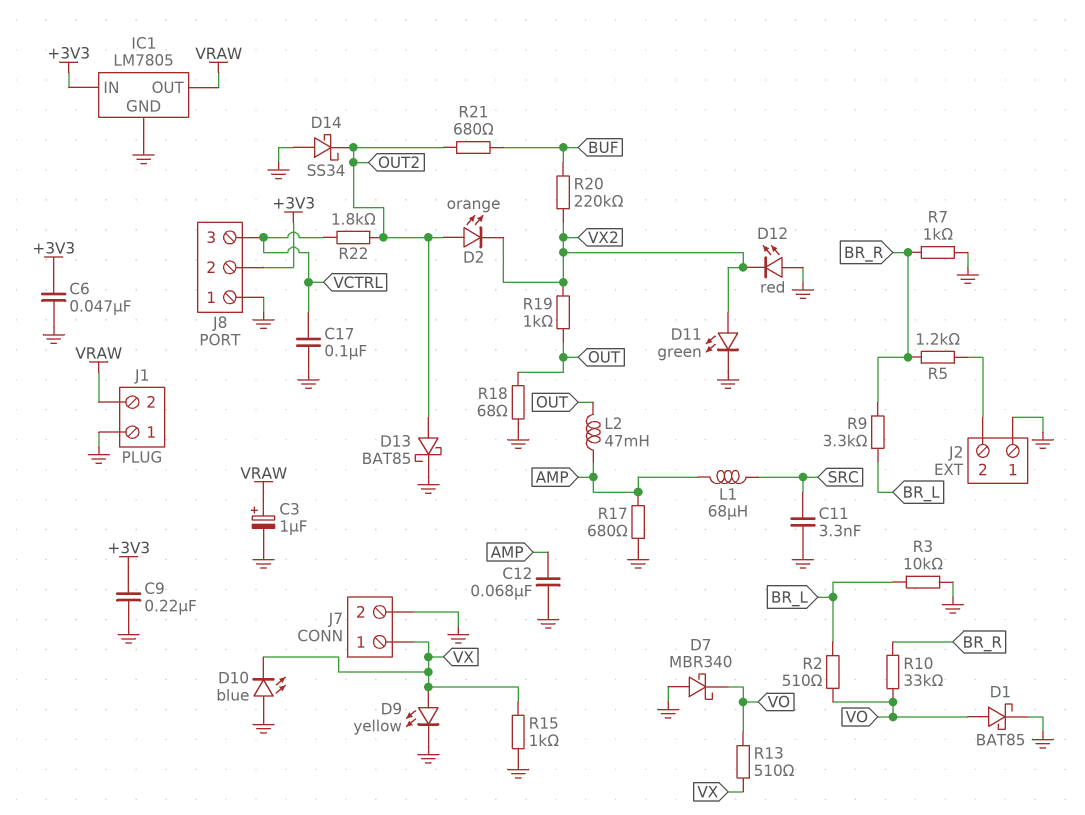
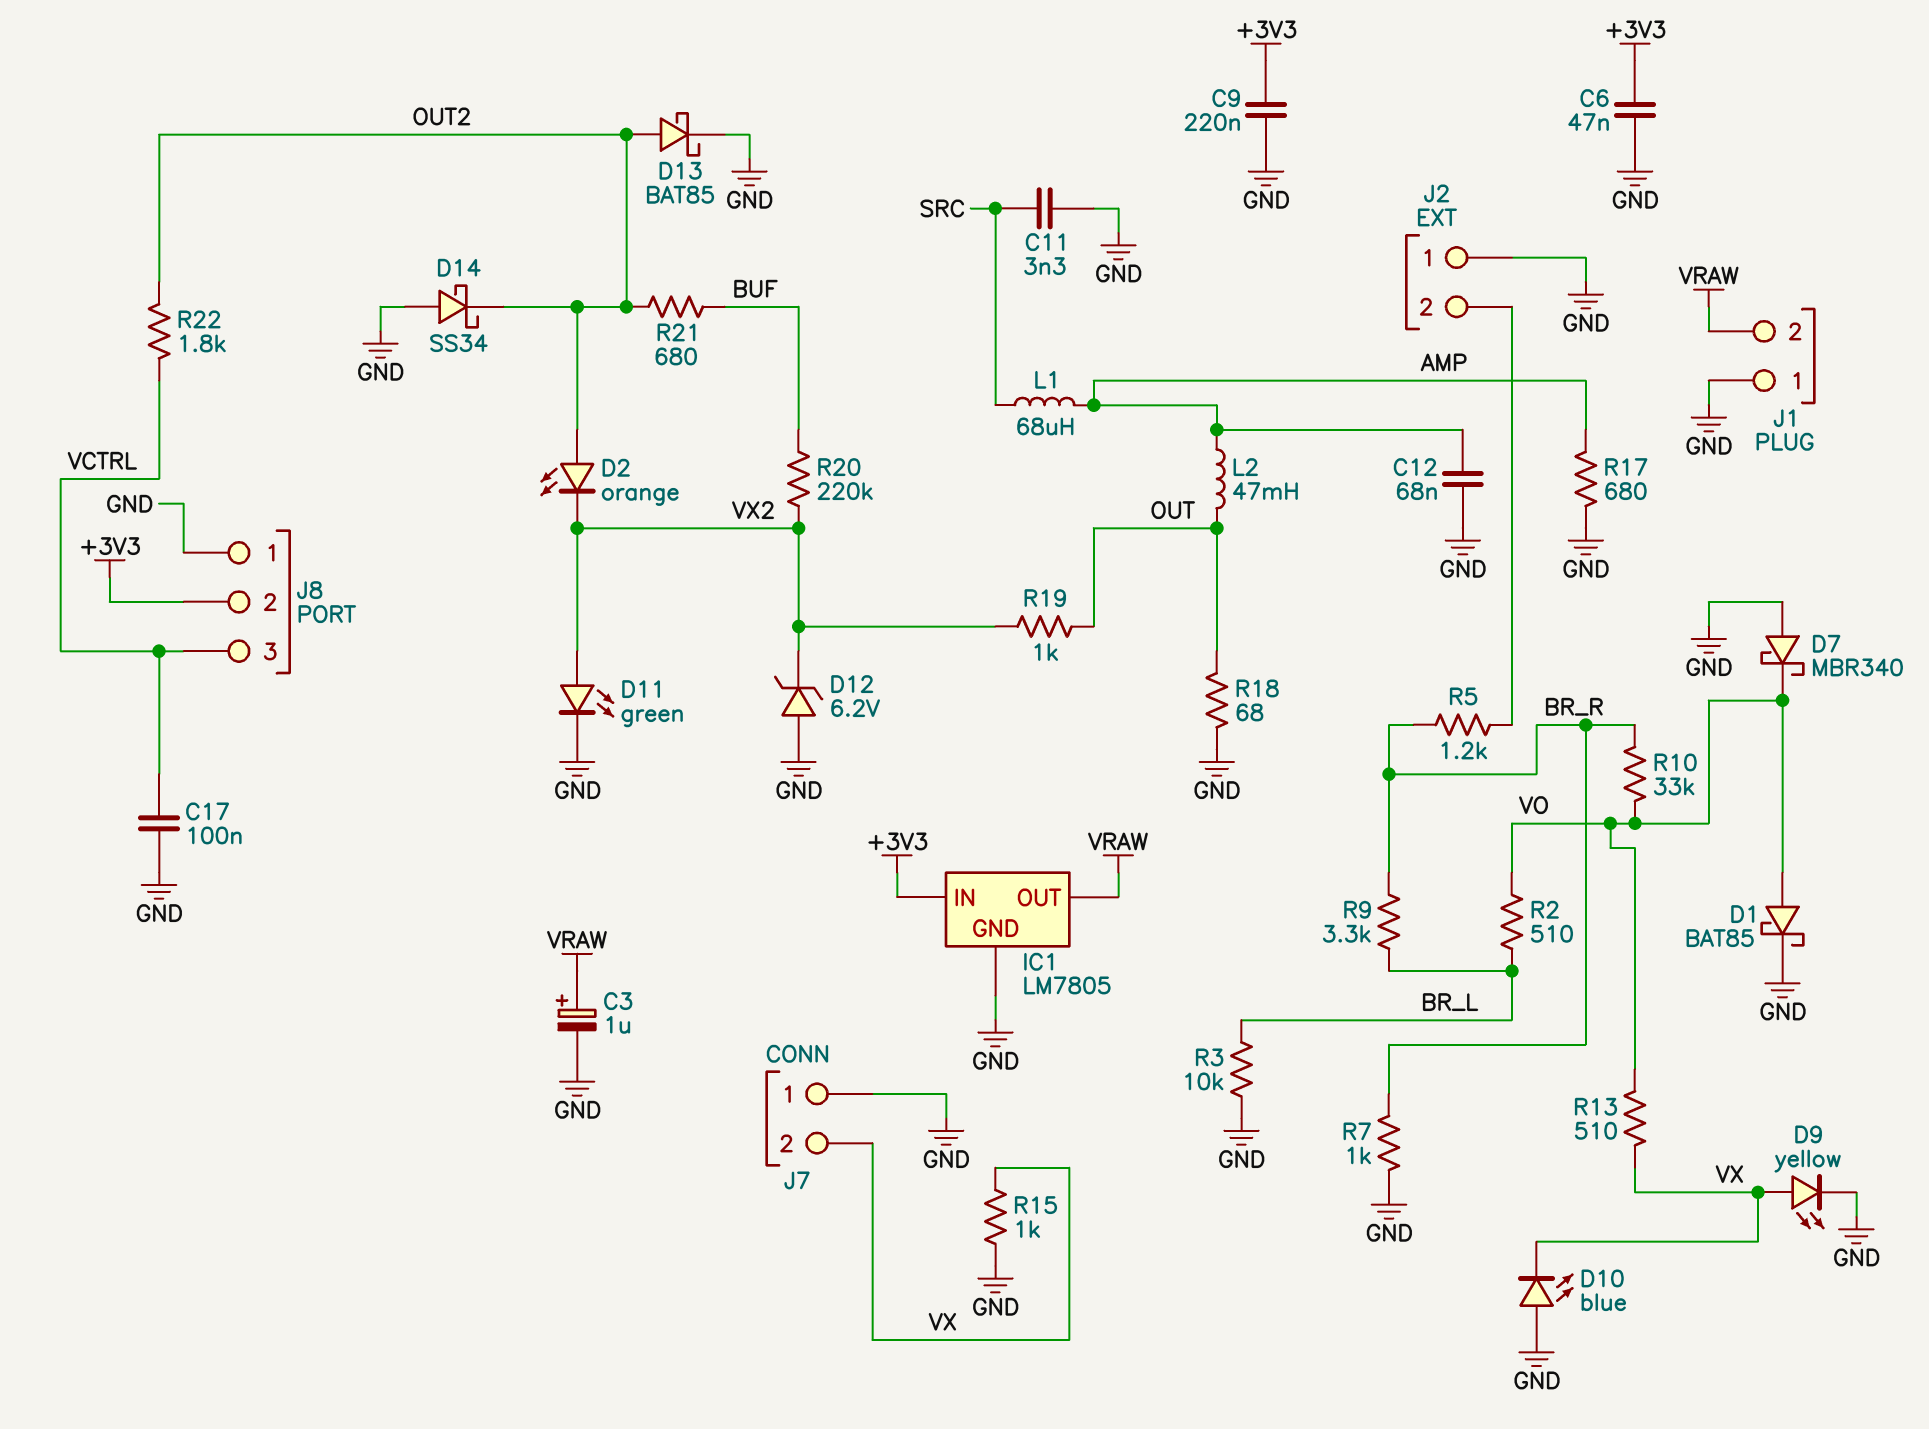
D12: LED red (A GND, K VX2) -> zener 6.2V (A GND, K VX2)
J7 pin 1: VX -> GND
J7 pin 2: GND -> VX

